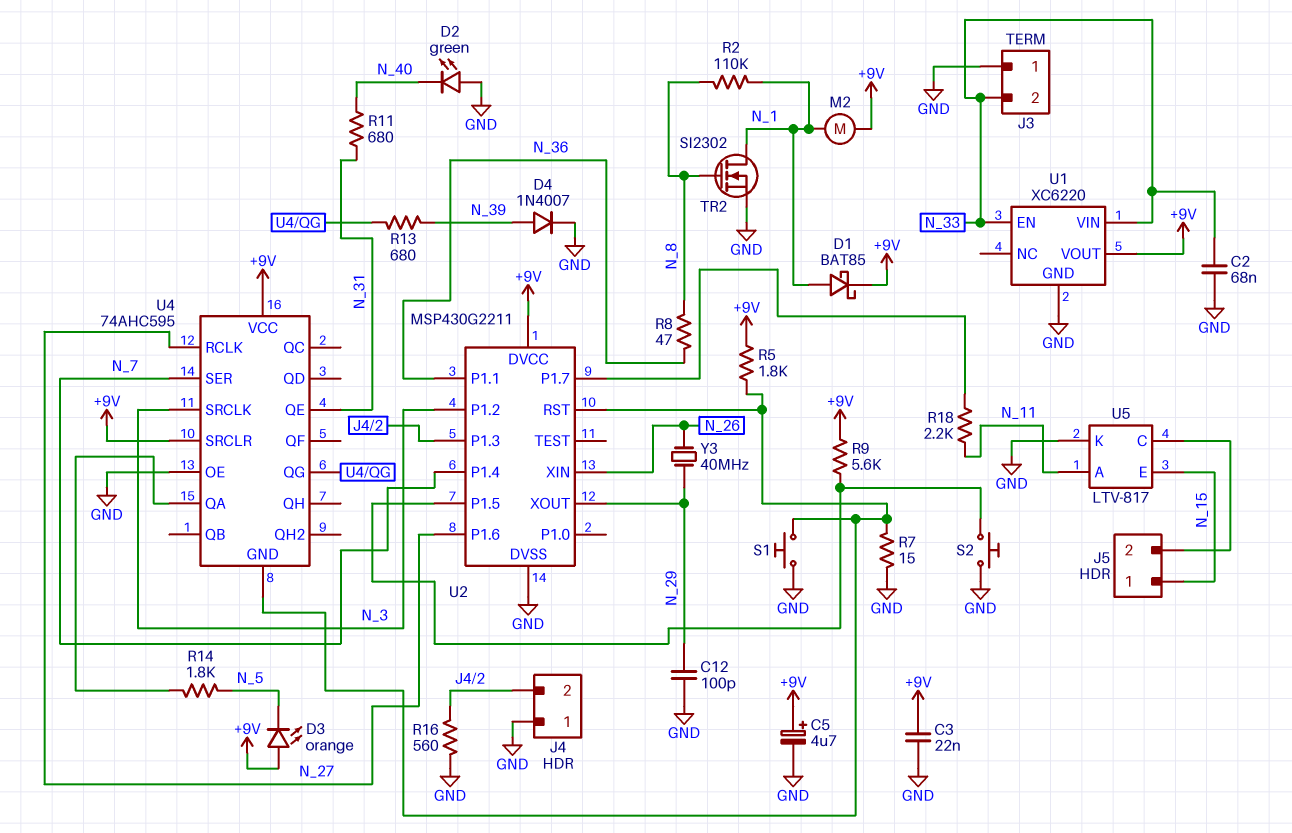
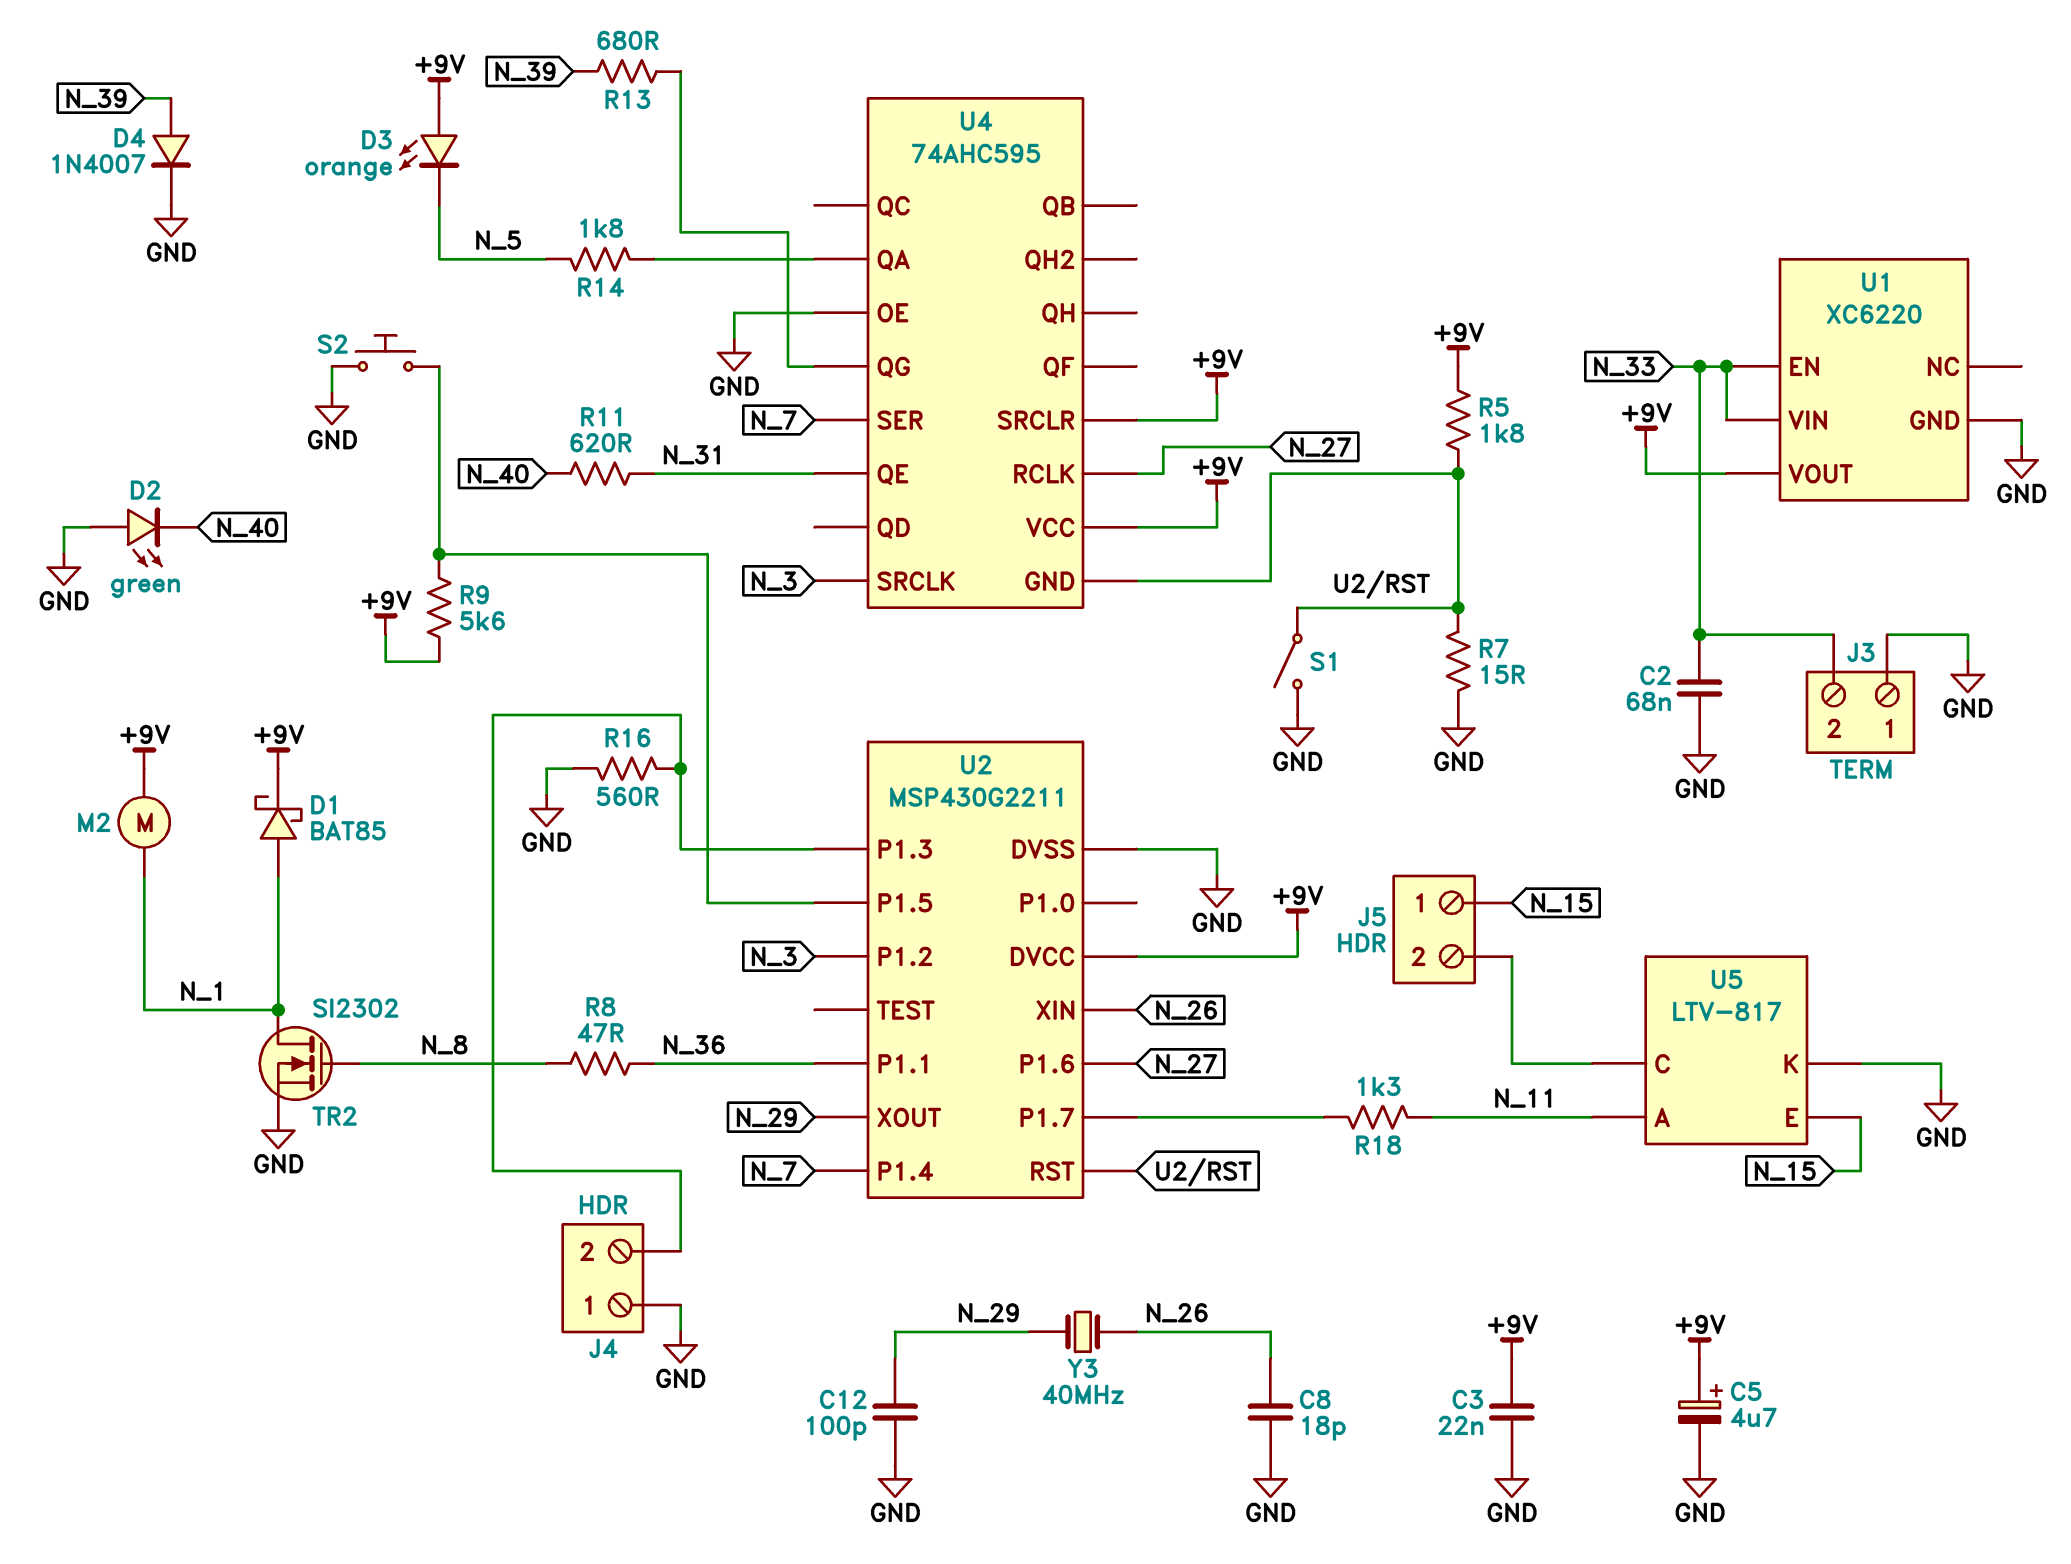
C8: none -> 18pF (GND, N_26)
R2: 110k (N_1, N_8) -> none
R11: 680 (N_31, N_40) -> 620 (N_31, N_40)
R18: 2.2k (N_11, U2/P1.7) -> 1.3k (N_11, U2/P1.7)
S1: button (GND, U2/RST) -> switch (GND, U2/RST)

